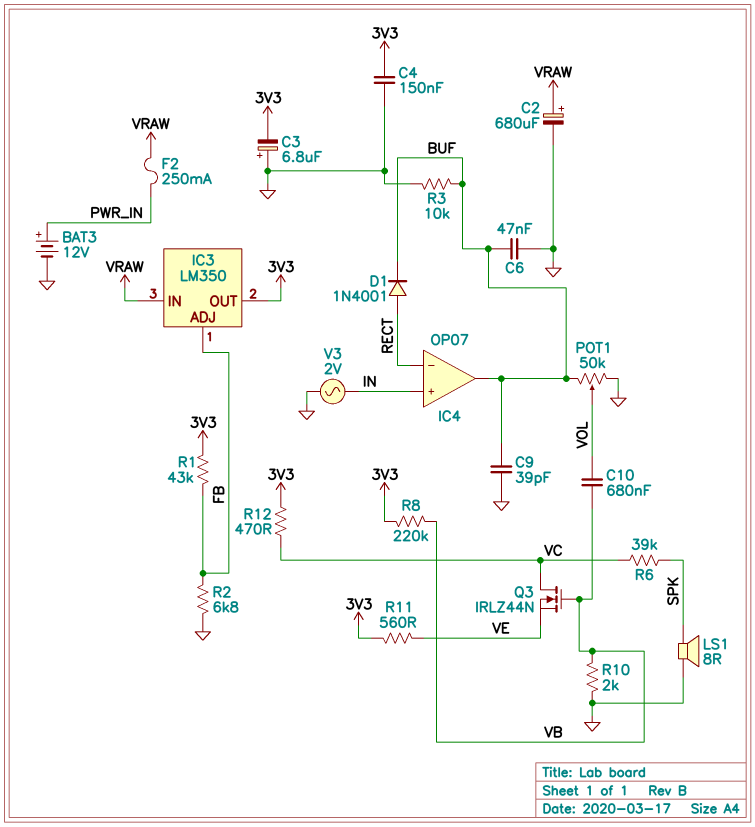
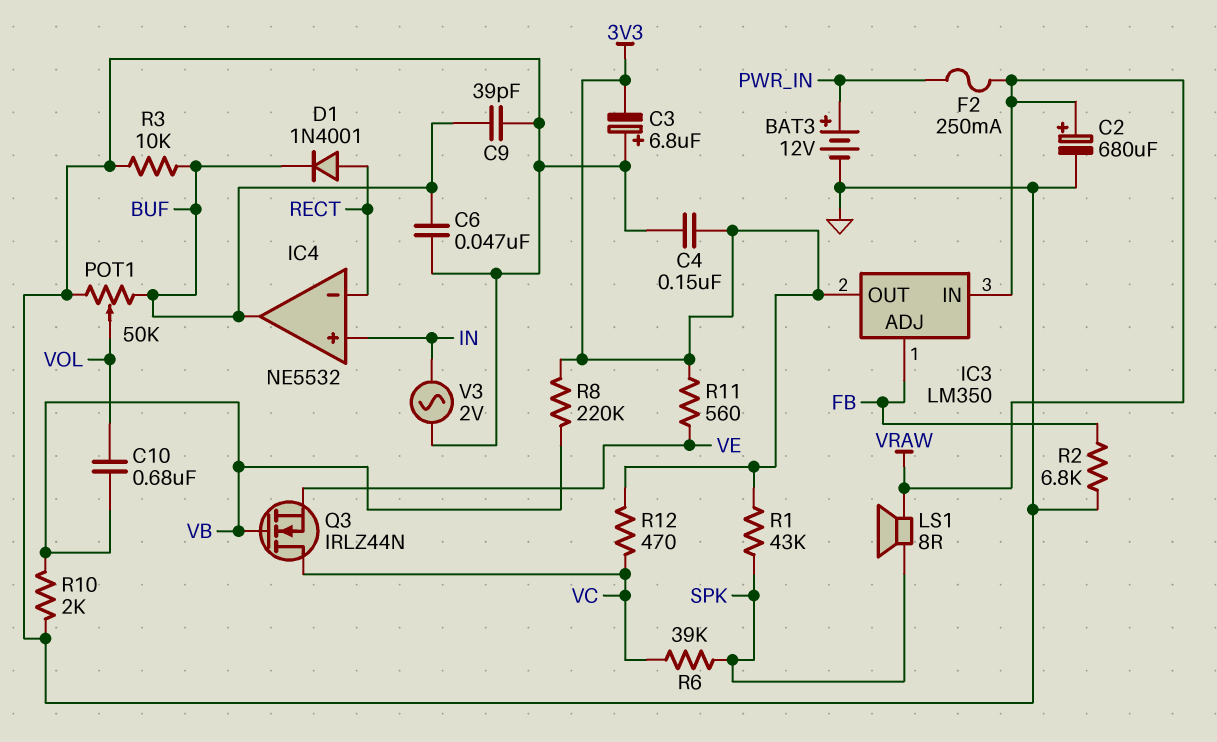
IC4: OP07 -> NE5532
LS1: speaker 8R (GND, SPK) -> speaker 8R (SPK, VRAW)
R1: 43k (3V3, FB) -> 43k (3V3, SPK)

